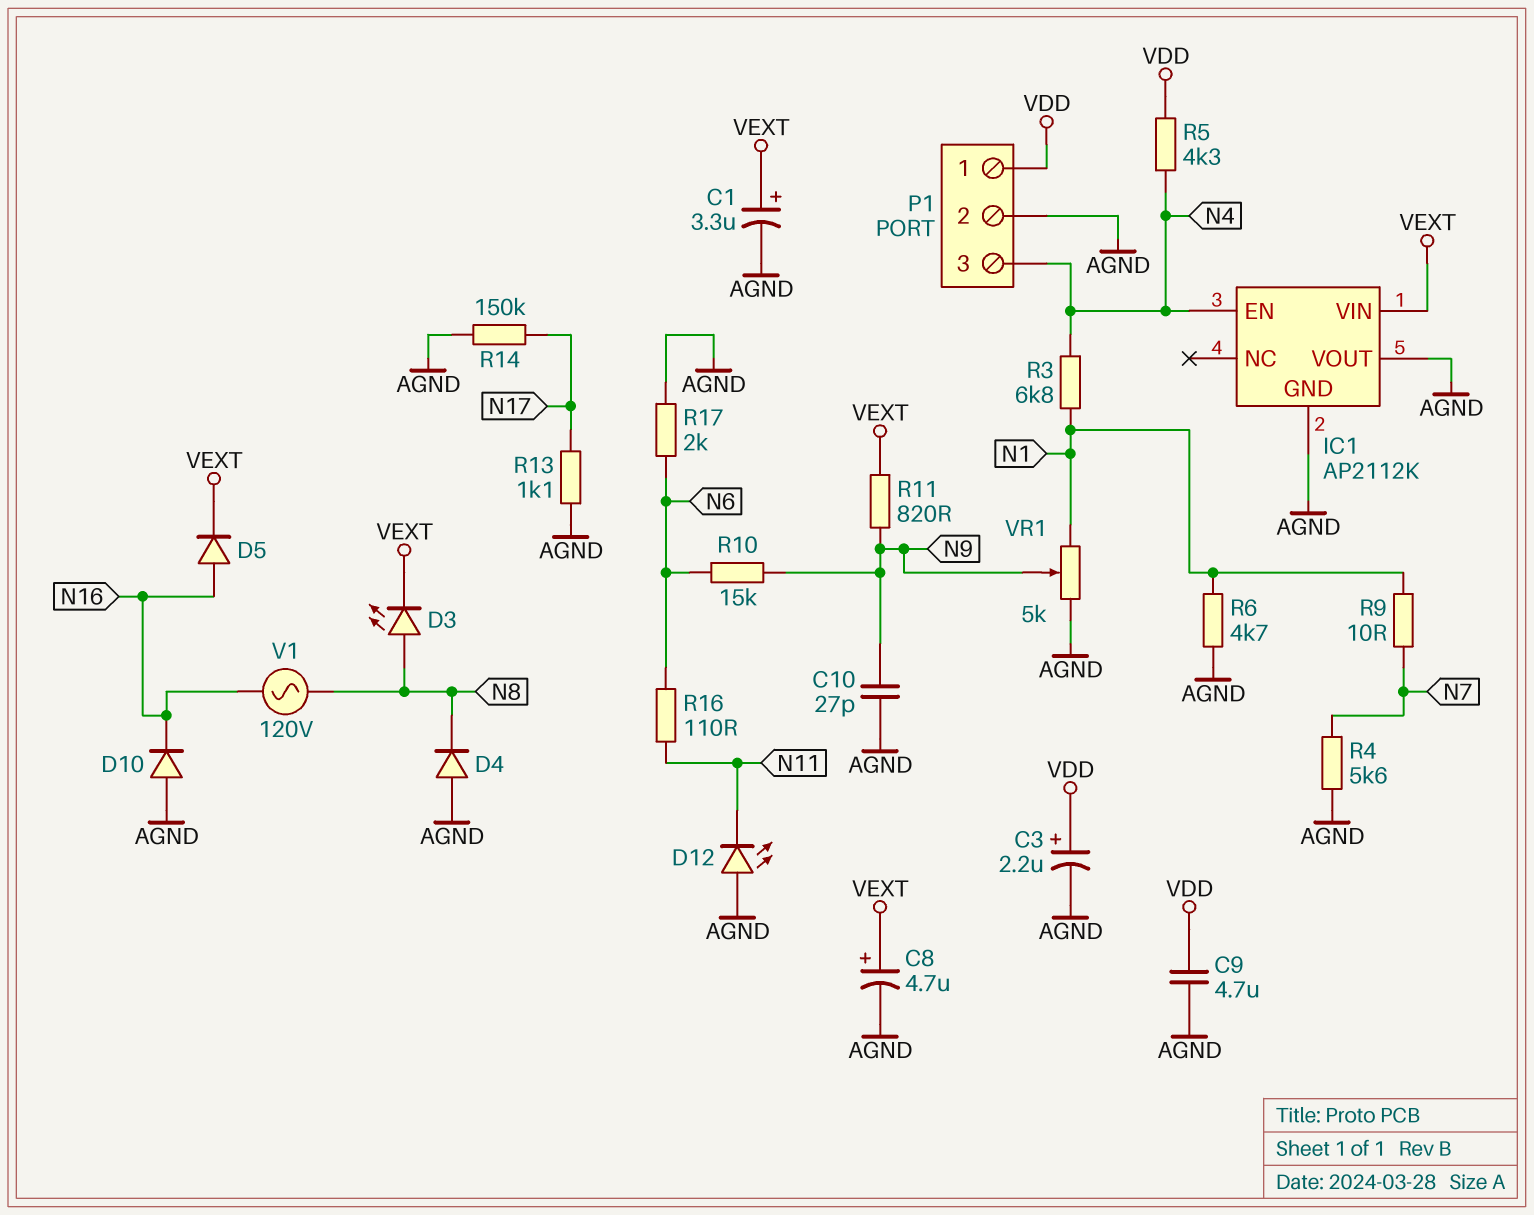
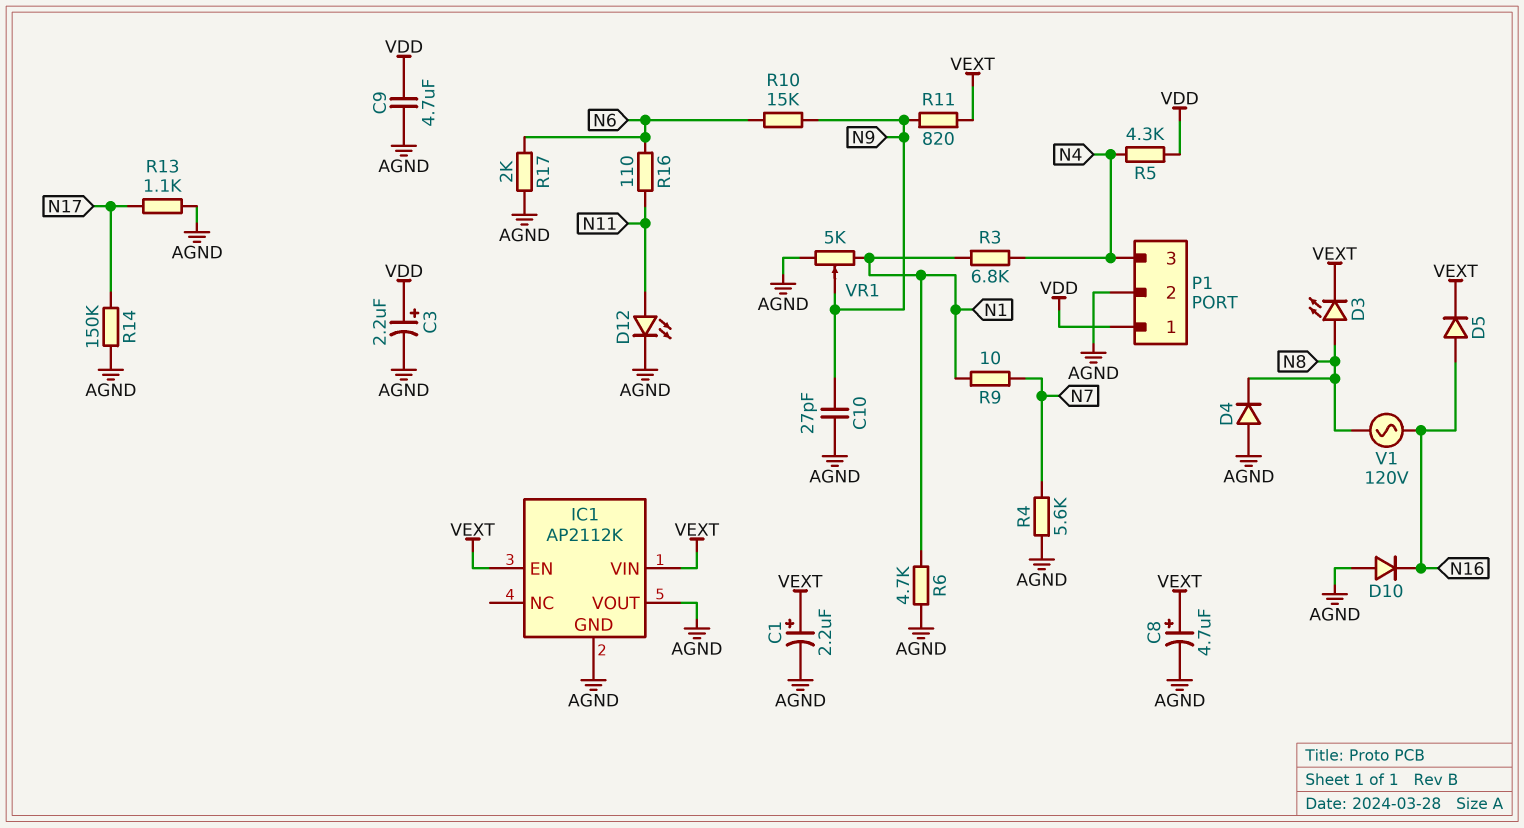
C1: 3.3uF (plus VEXT, minus AGND) -> 2.2uF (plus VEXT, minus AGND)
D12: LED (A AGND, K N11) -> LED (A N11, K AGND)
IC1 pin EN: N4 -> VEXT

